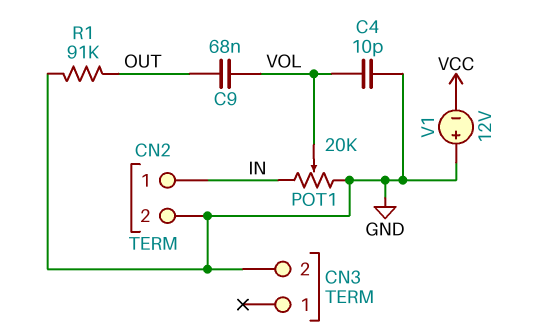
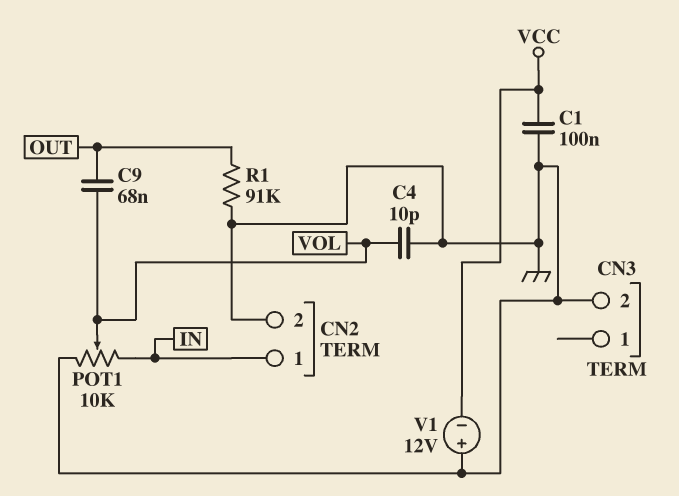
C1: none -> 100nF (GND, VCC)
POT1: 20k (GND, IN, wiper VOL) -> 10k (GND, IN, wiper VOL)

